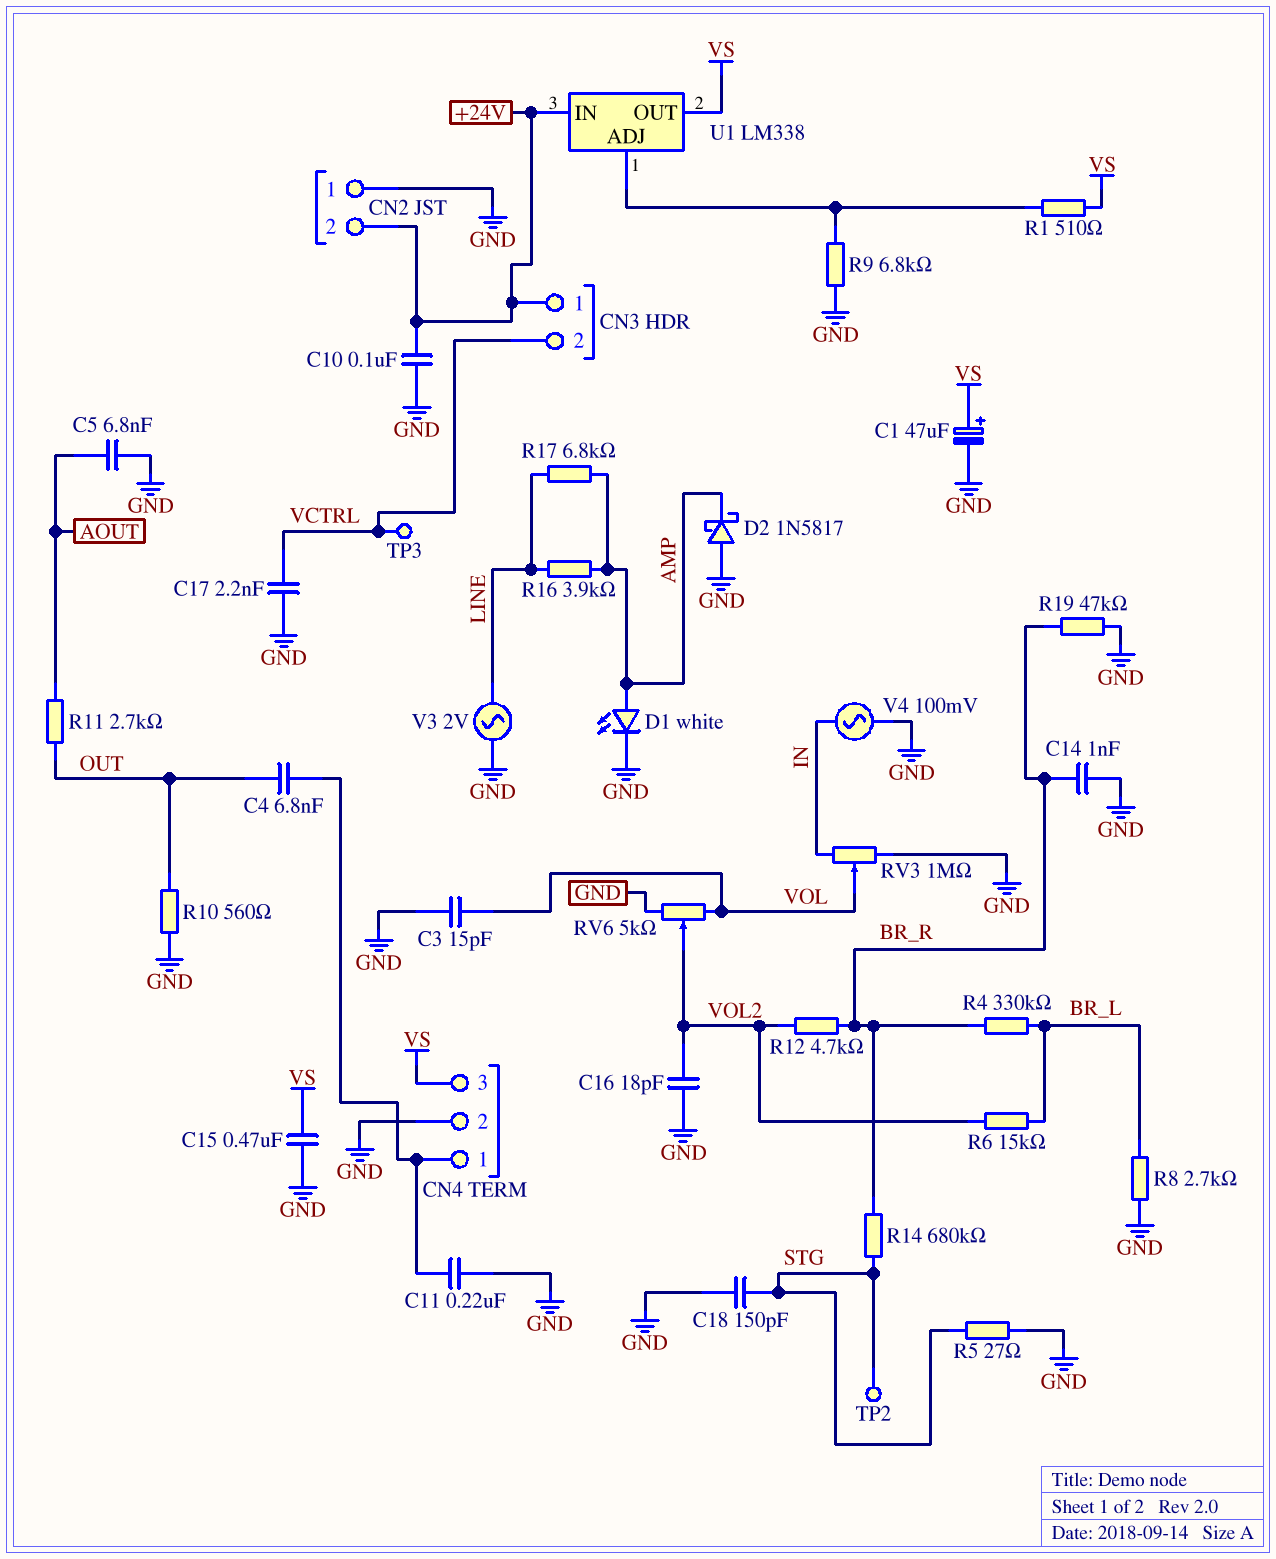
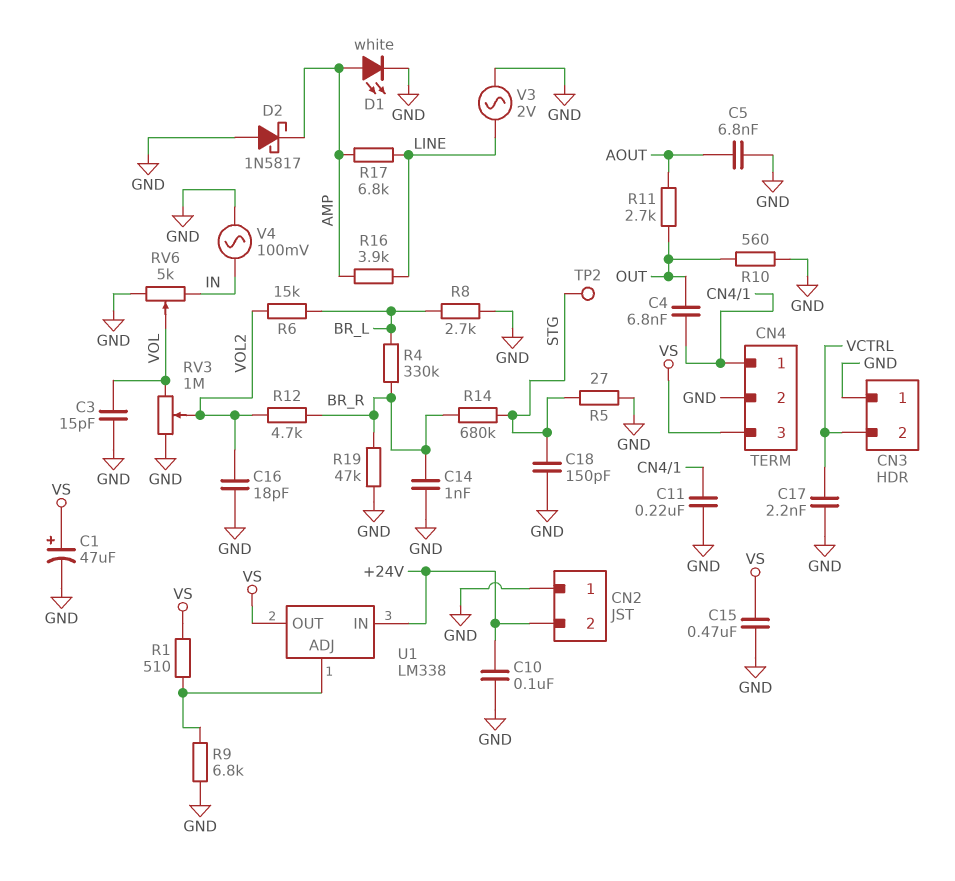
CN3 pin 1: +24V -> GND
RV3: 1M (GND, IN, wiper VOL) -> 1M (GND, VOL, wiper VOL2)
RV6: 5k (GND, VOL, wiper VOL2) -> 5k (GND, IN, wiper VOL)
TP3: test point (VCTRL) -> none

